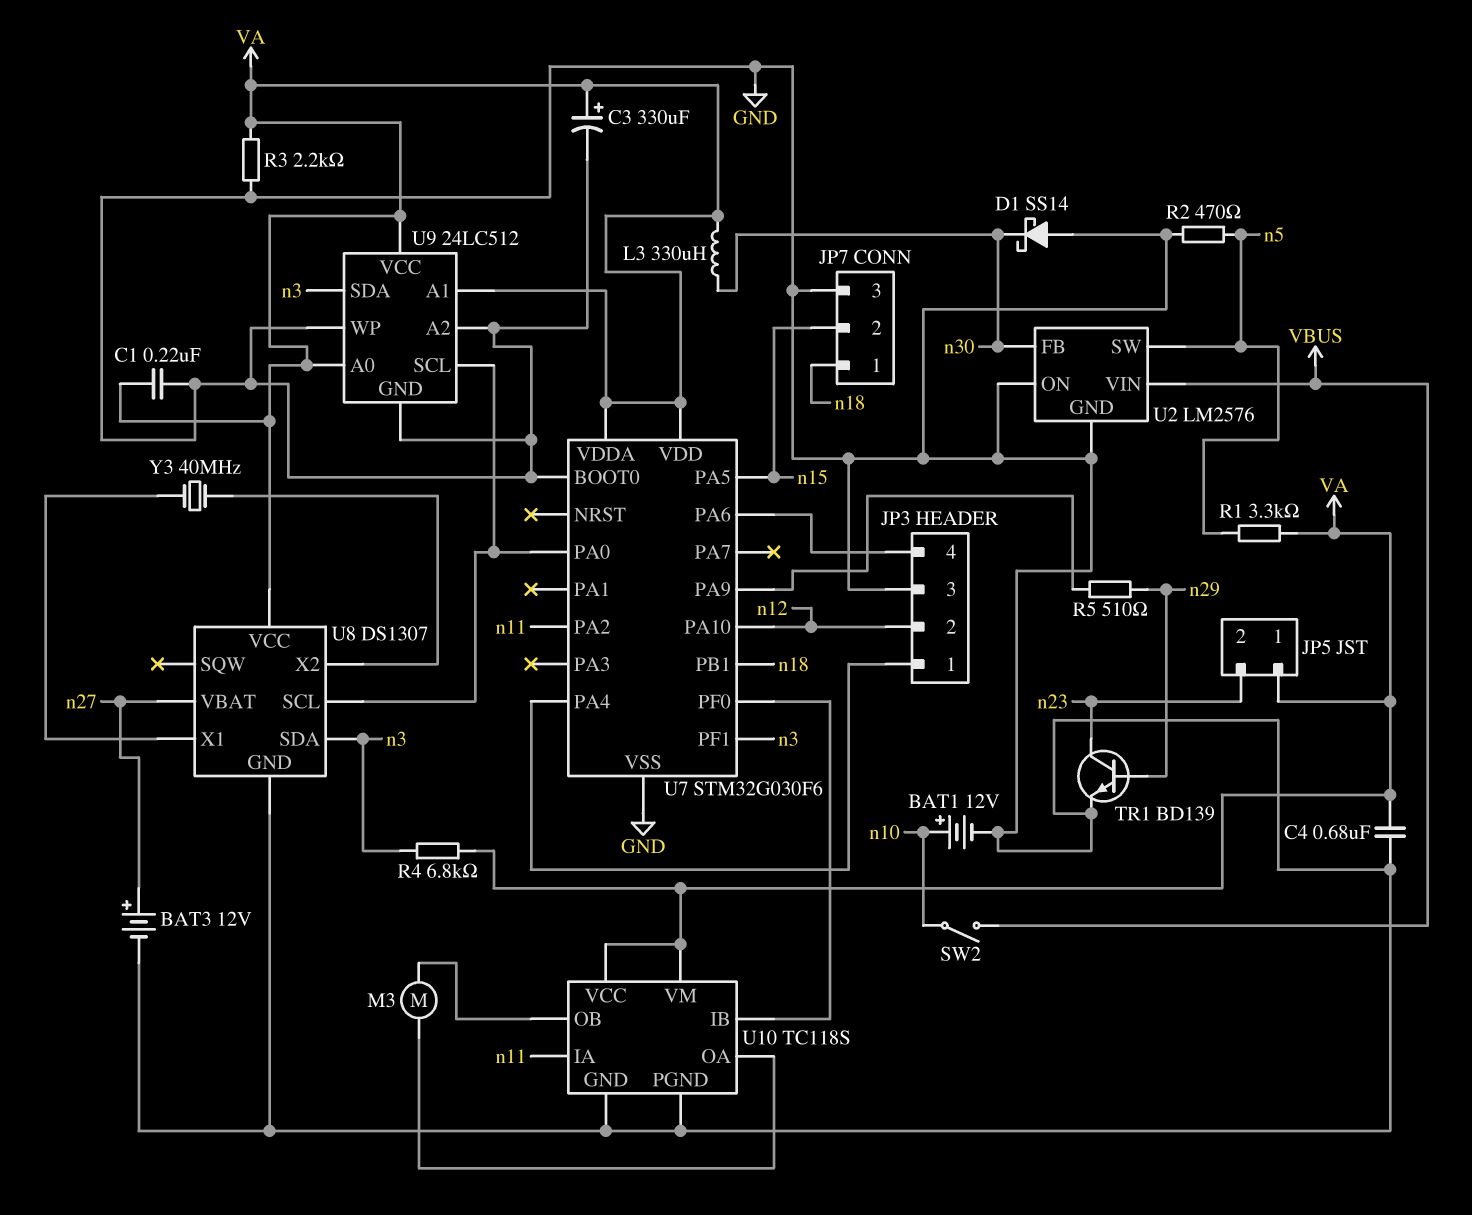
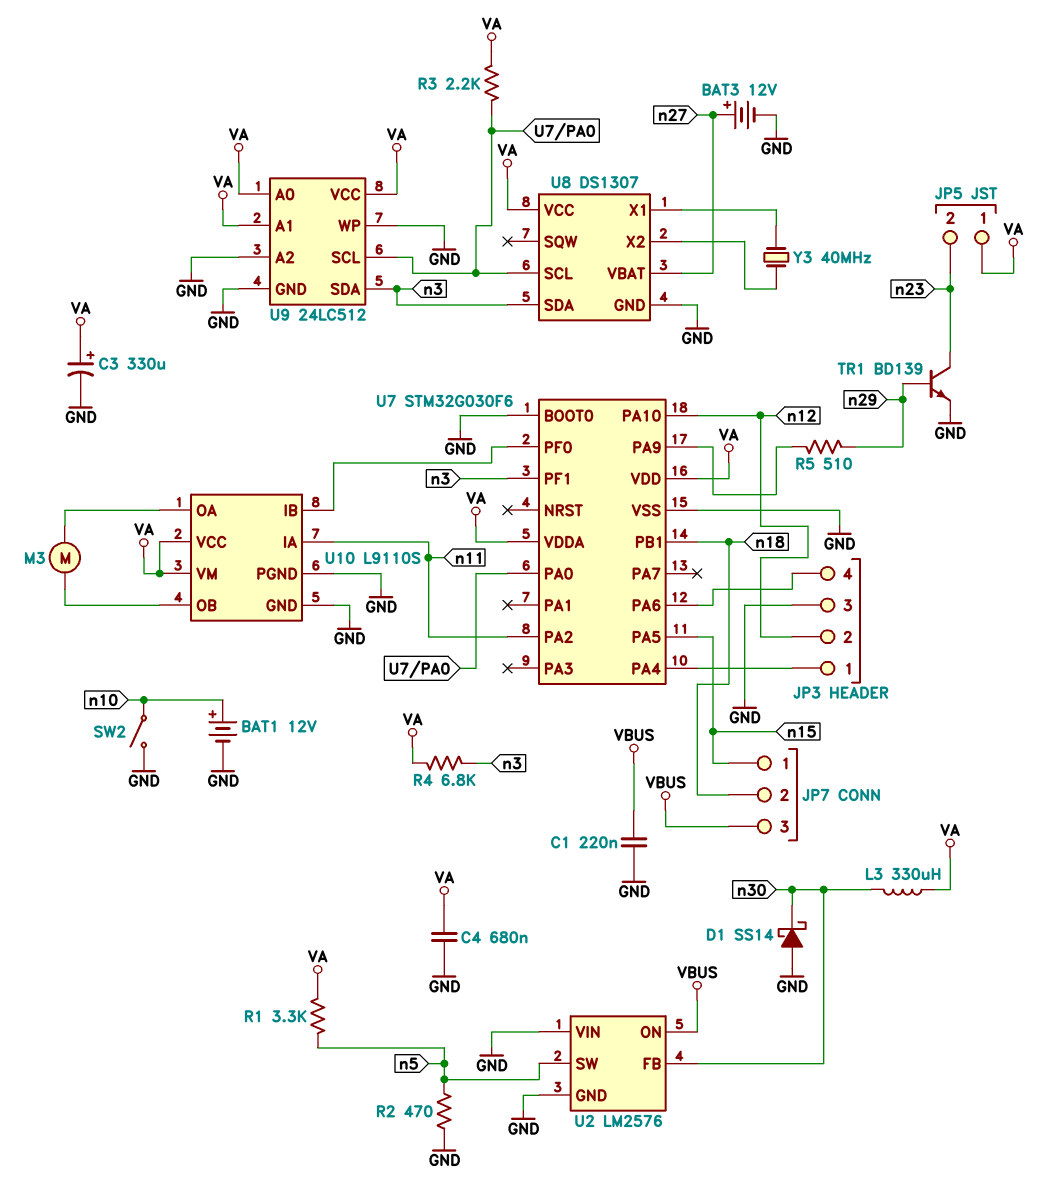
C1: 220nF (GND, VA) -> 220nF (GND, VBUS)
JP7 pin 1: n18 -> n15
JP7 pin 2: n15 -> n18
JP7 pin 3: GND -> VBUS
R3: 2.2k (GND, VA) -> 2.2k (U7/PA0, VA)
SW2: switch (VBUS, n10) -> switch (GND, n10)
U2 pin ON: GND -> VBUS
U2 pin VIN: VBUS -> GND
U10: TC118S -> L9110S

